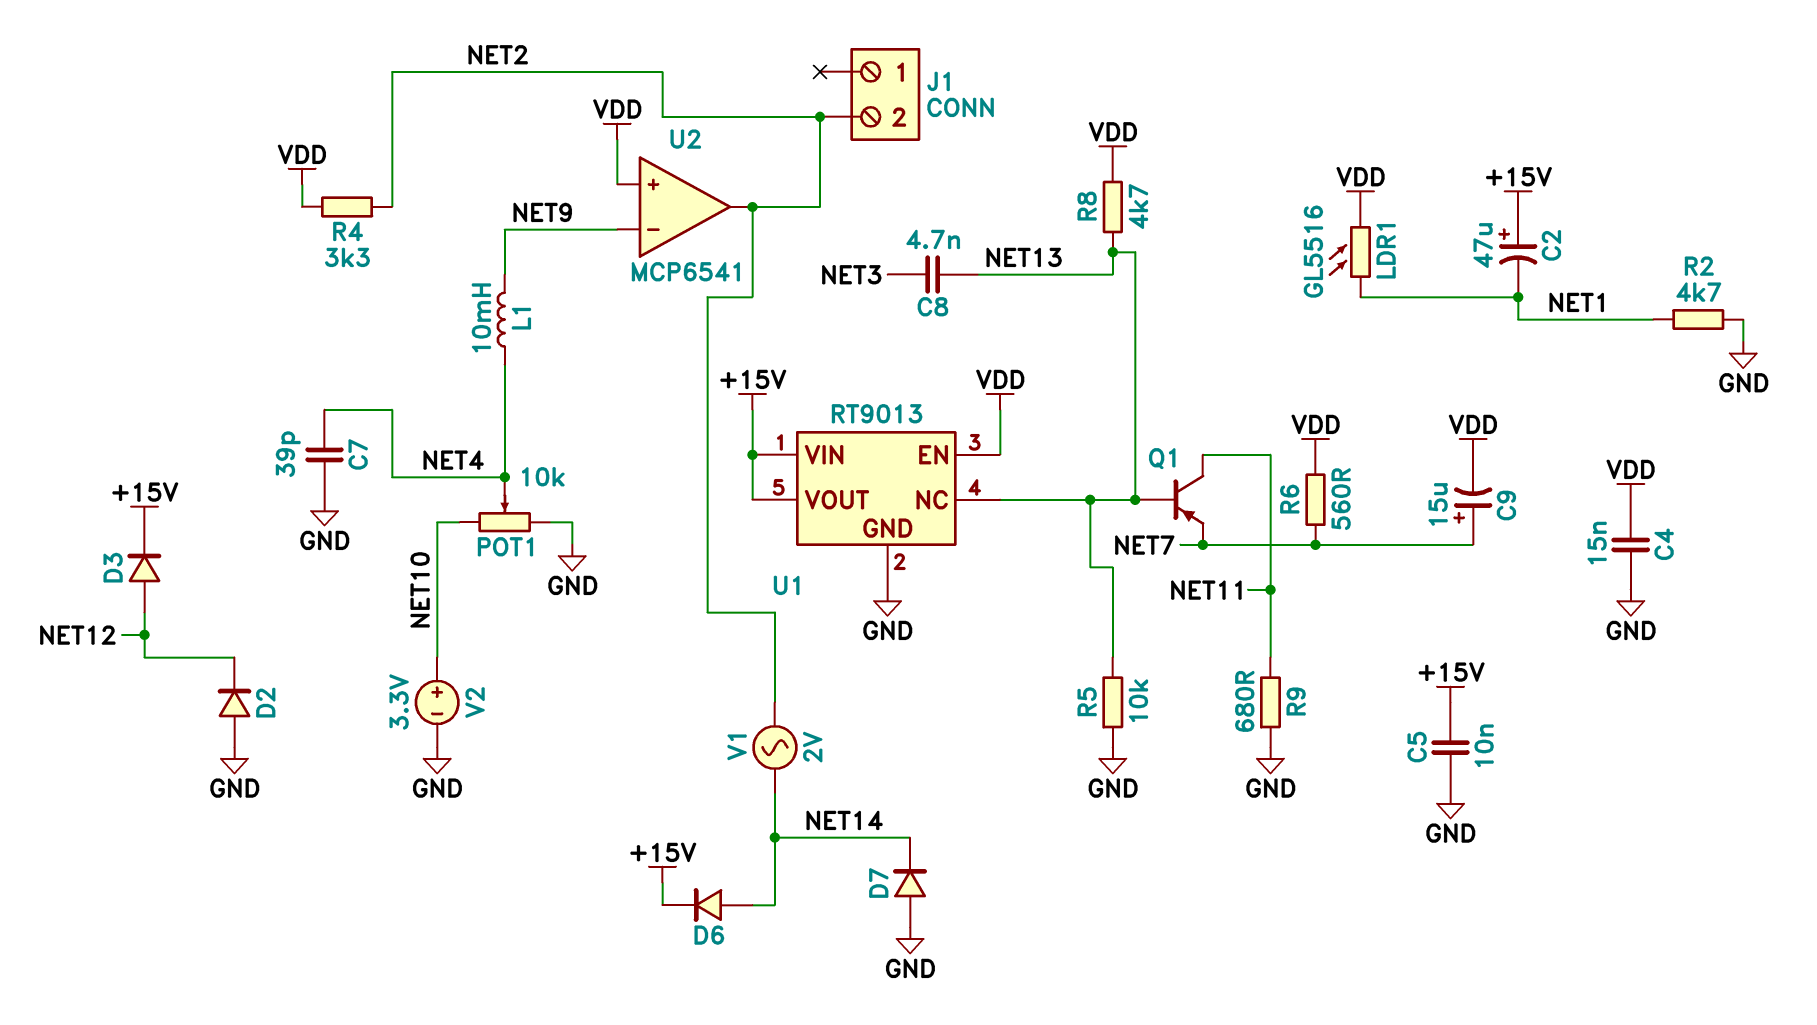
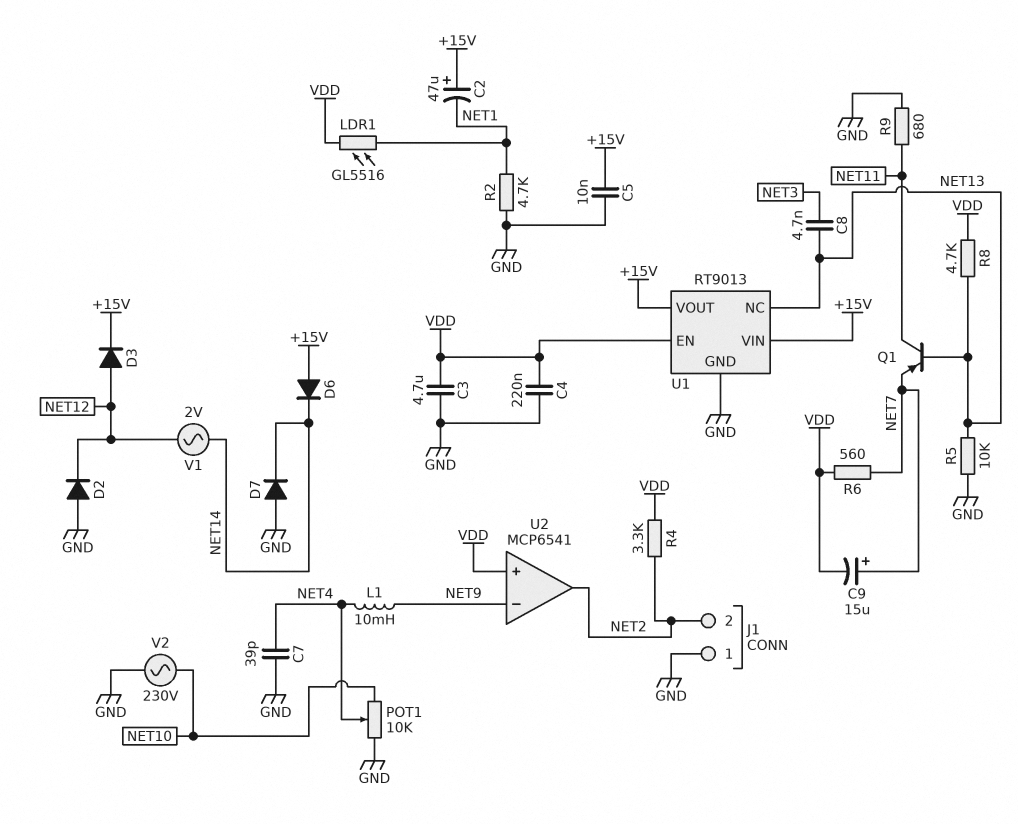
C3: none -> 4.7uF (GND, VDD)
C4: 15nF (GND, VDD) -> 220nF (GND, VDD)
D6: diode (A NET14, K +15V) -> diode (A +15V, K NET14)
J1 pin 1: none -> GND
V1: AC 2V (NET2, NET14) -> AC 2V (NET12, NET14)
V2: 3.3V (plus NET10, minus GND) -> AC 230V (GND, NET10)

